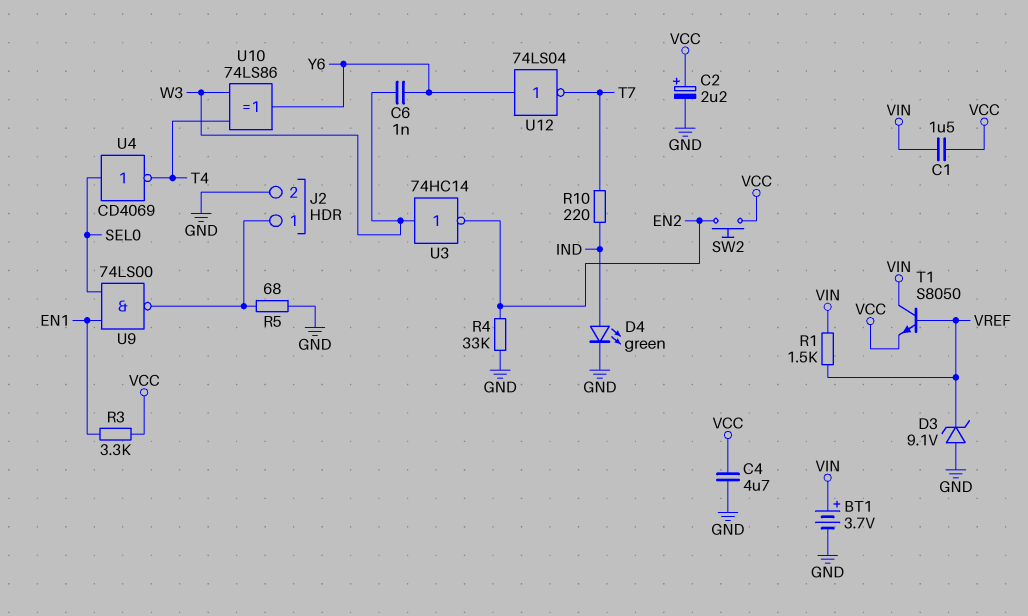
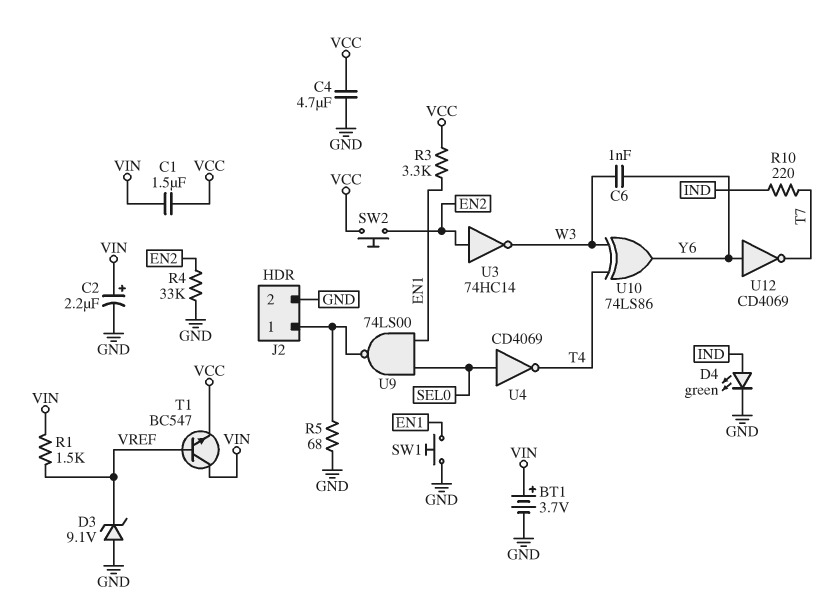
C2: 2.2uF (plus VCC, minus GND) -> 2.2uF (plus VIN, minus GND)
SW1: none -> button (EN1, GND)
T1: NPN S8050 (B VREF, C VIN, E VCC) -> NPN BC547 (B VREF, C VIN, E VCC)
U3: NOT 74HC14 (in W3, out EN2) -> NOT 74HC14 (in EN2, out W3)
U12: NOT 74LS04 (in Y6, out T7) -> NOT CD4069 (in Y6, out T7)

